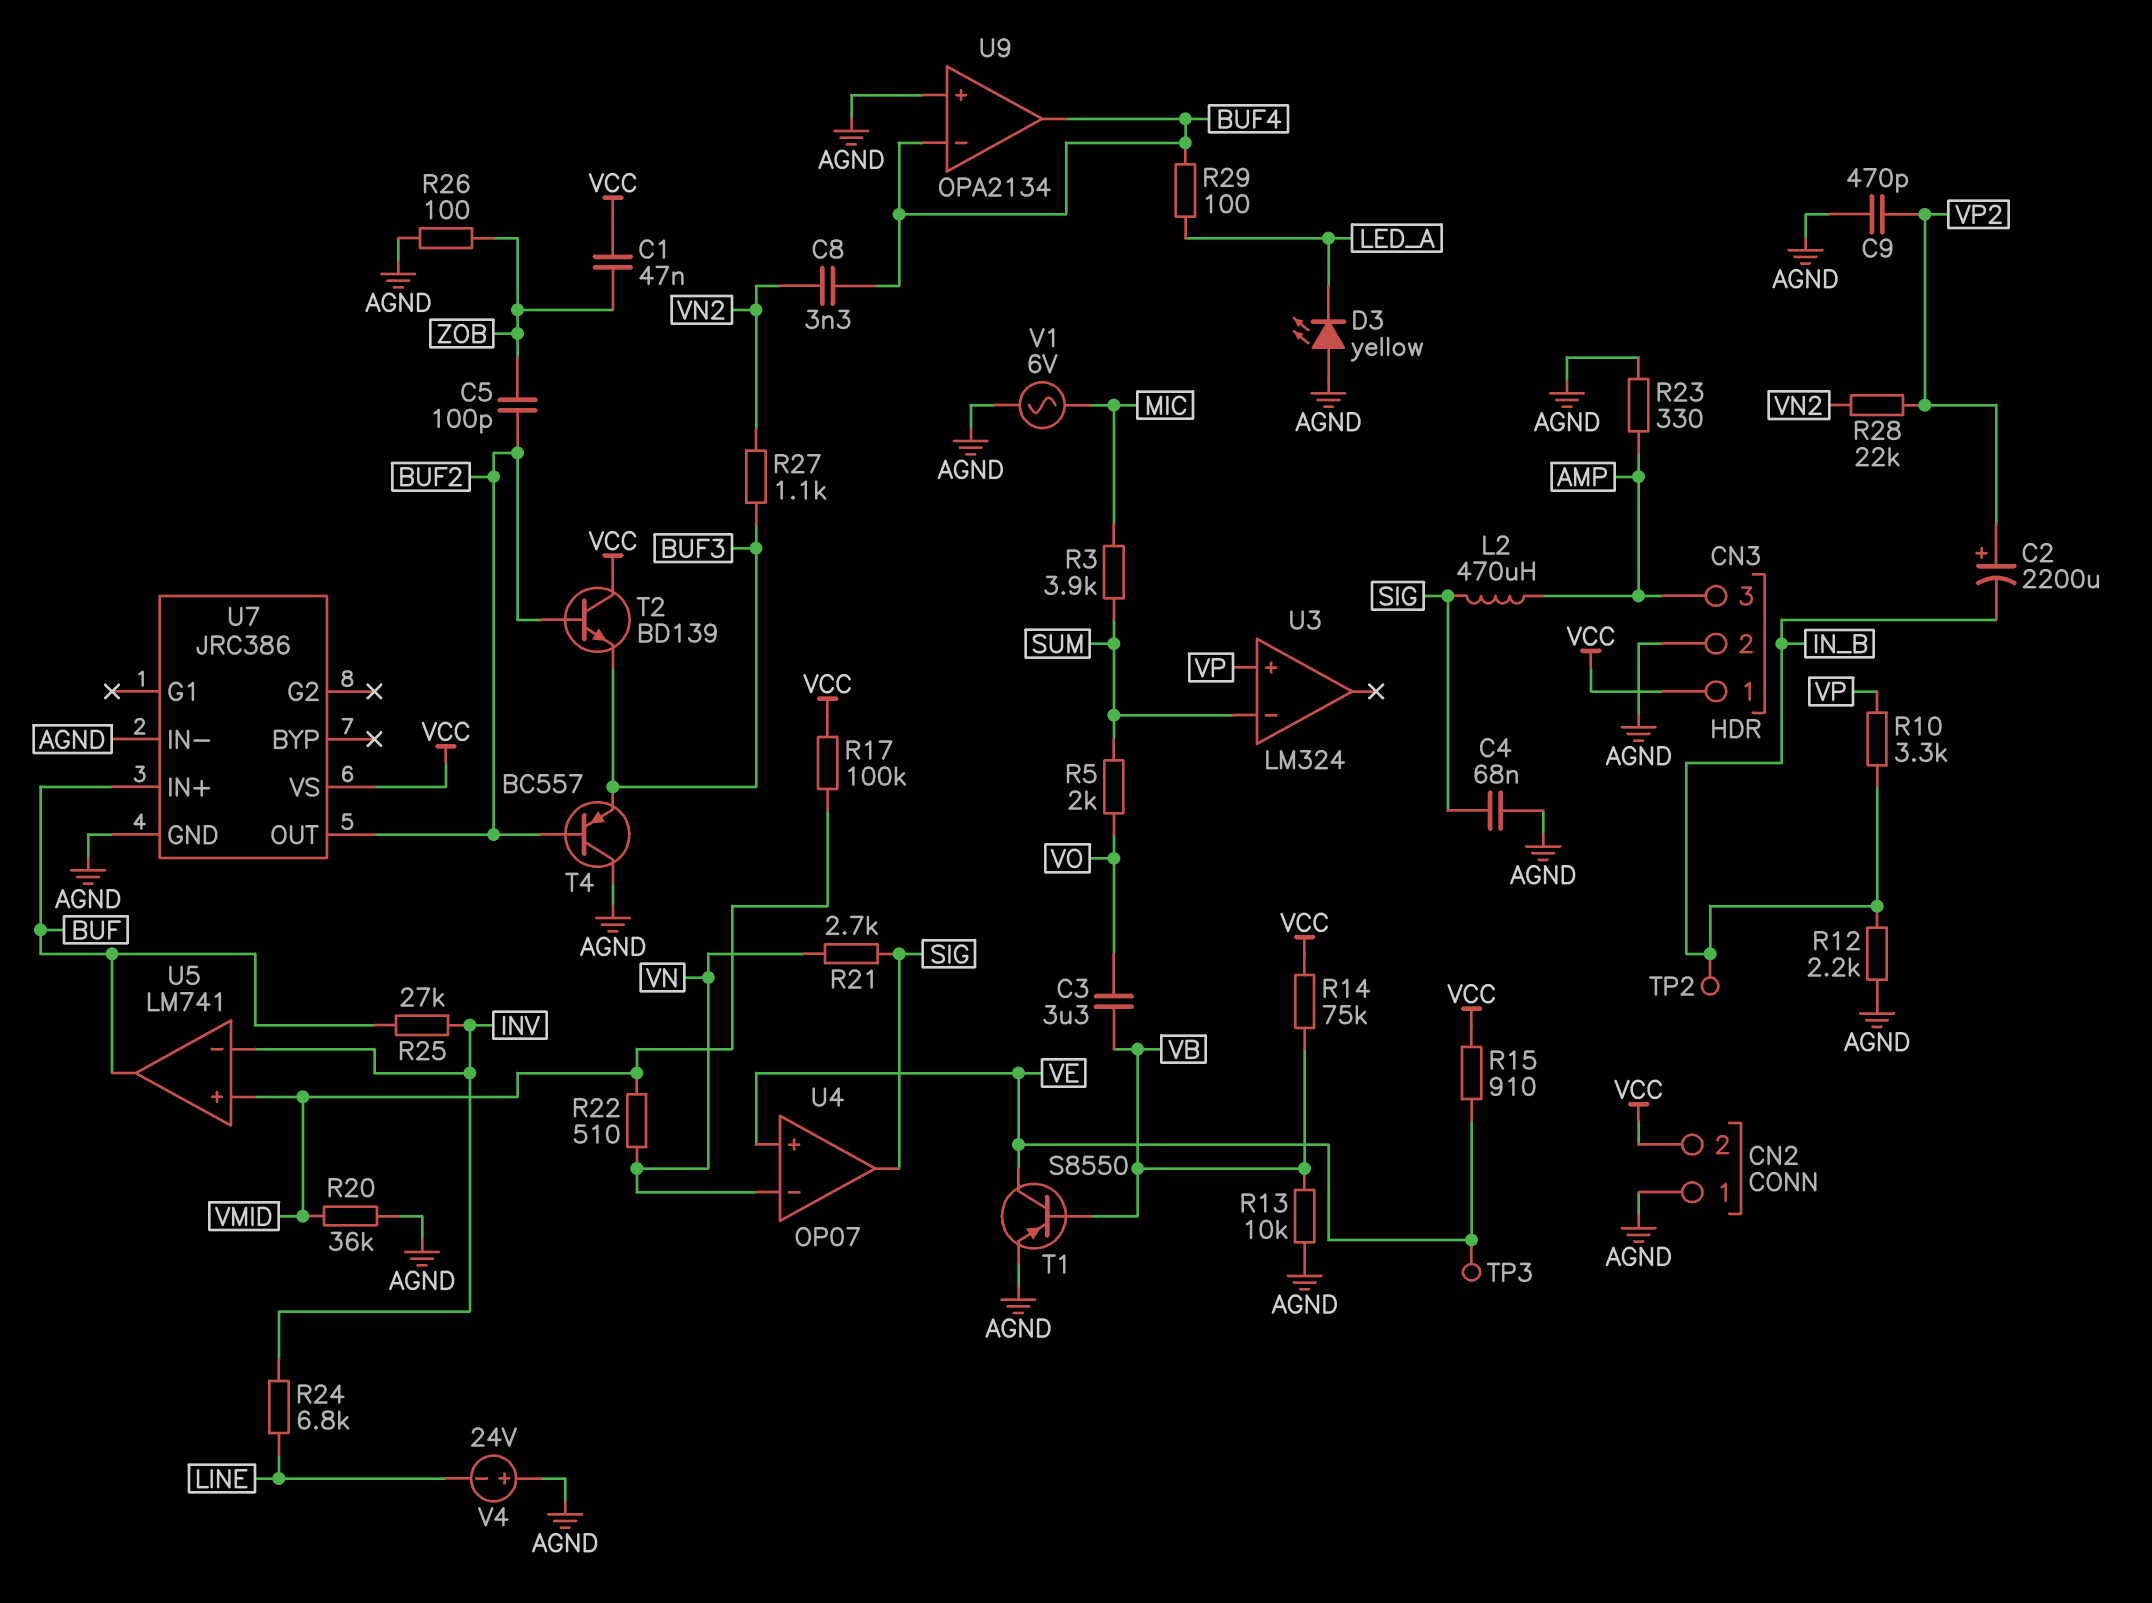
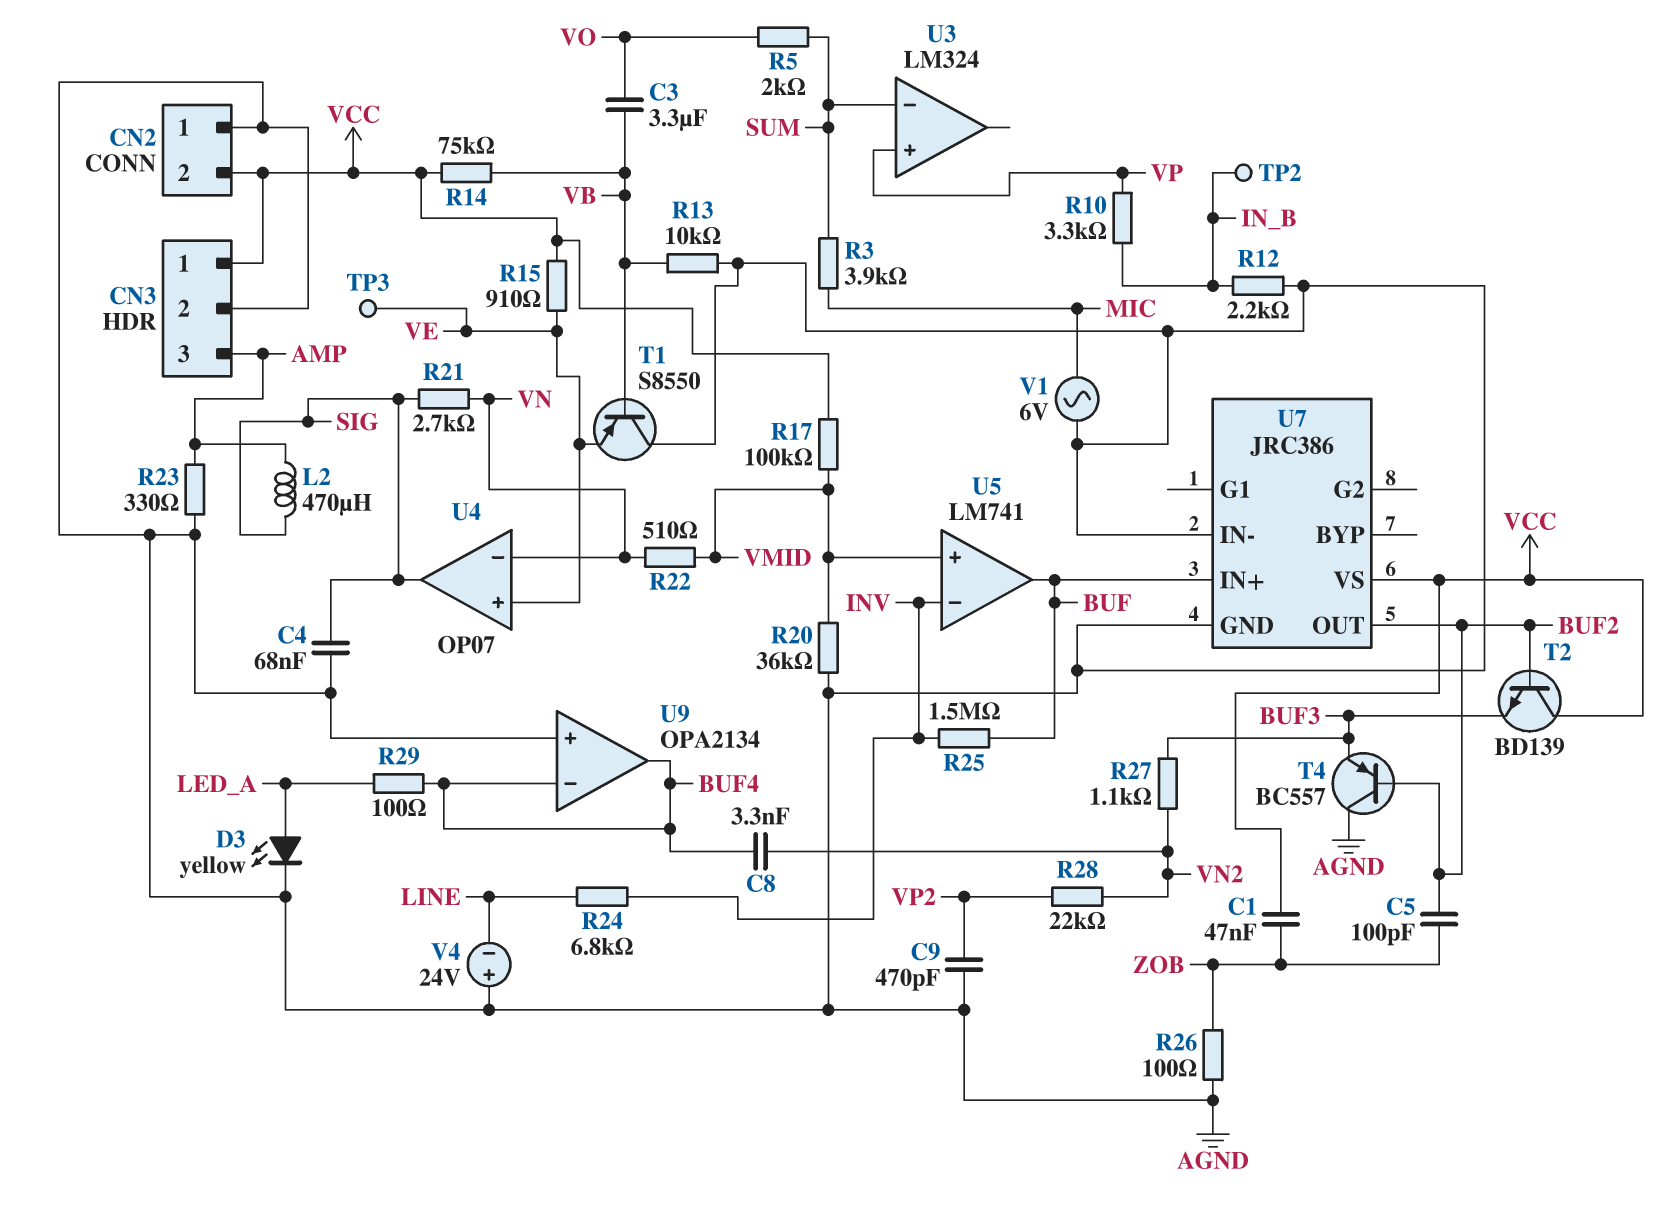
C2: 2200uF (plus VP2, minus IN_B) -> none
D3: LED yellow (A AGND, K LED_A) -> LED yellow (A LED_A, K AGND)
R25: 27k (BUF, INV) -> 1.5M (BUF, INV)
T1: PNP S8550 (B VB, C VE, E AGND) -> PNP S8550 (B VB, C AGND, E VE)

